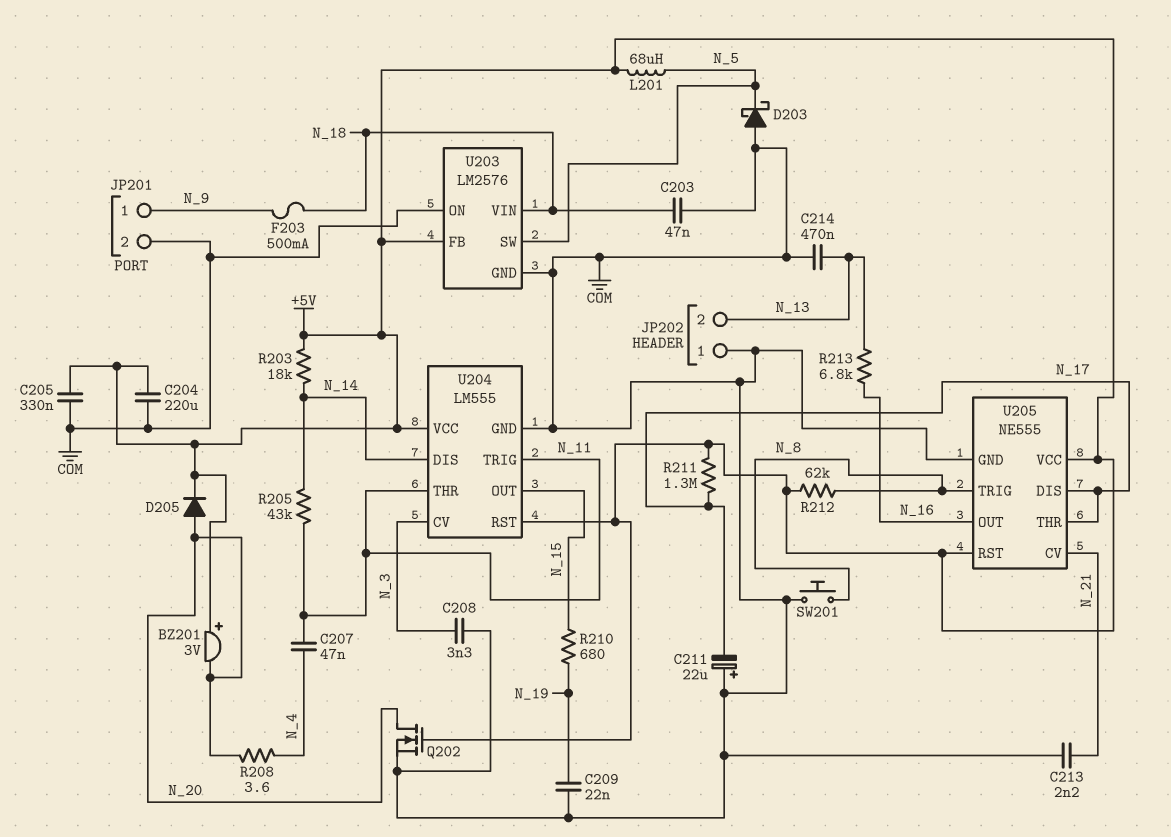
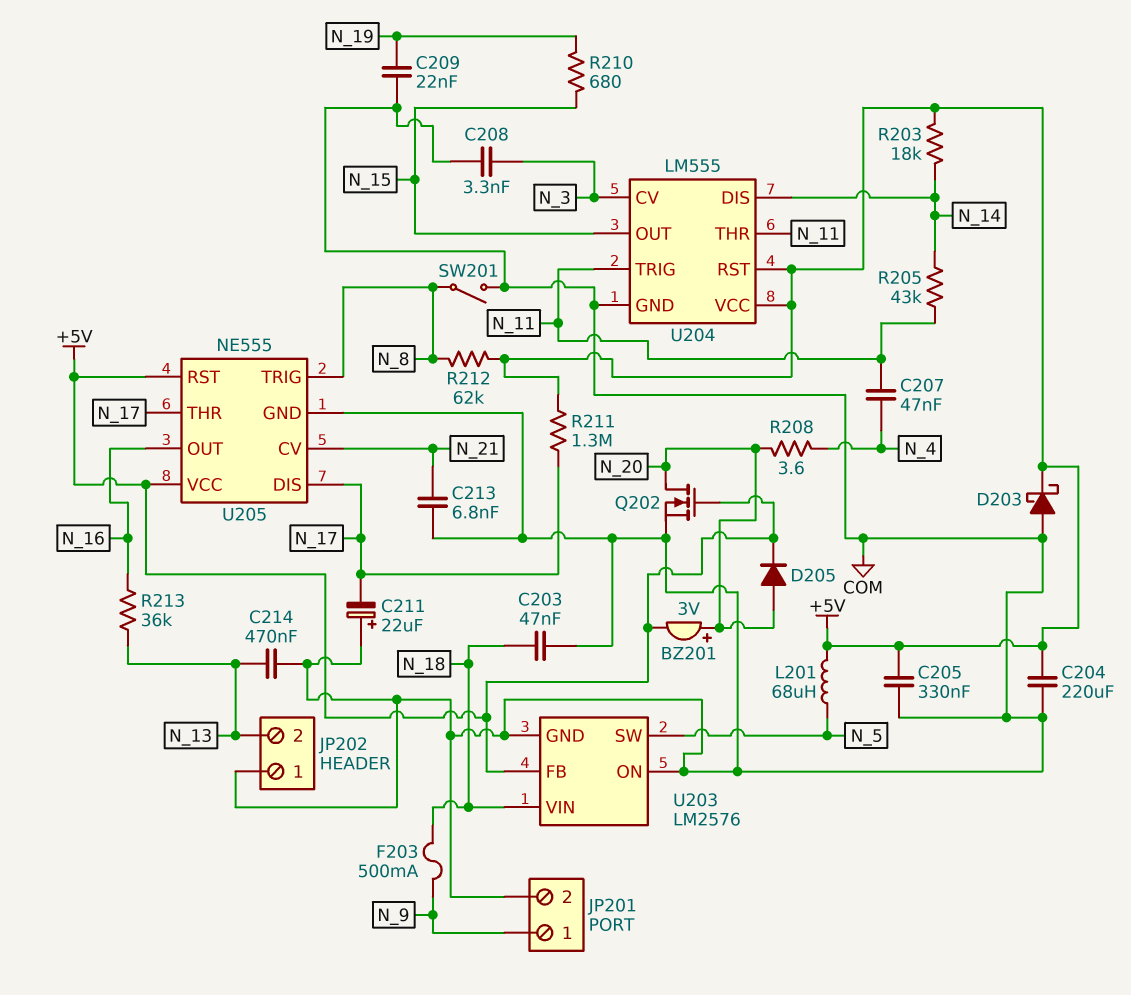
BZ201: buzzer 3V (plus +5V, minus N_20) -> buzzer 3V (plus N_20, minus +5V)
C213: 2.2nF (COM, N_21) -> 6.8nF (COM, N_21)
D203: schottky (A COM, K N_5) -> schottky (A COM, K +5V)
R213: 6.8k (N_13, N_16) -> 36k (N_13, N_16)
SW201: button (COM, N_8) -> switch (COM, N_8)

